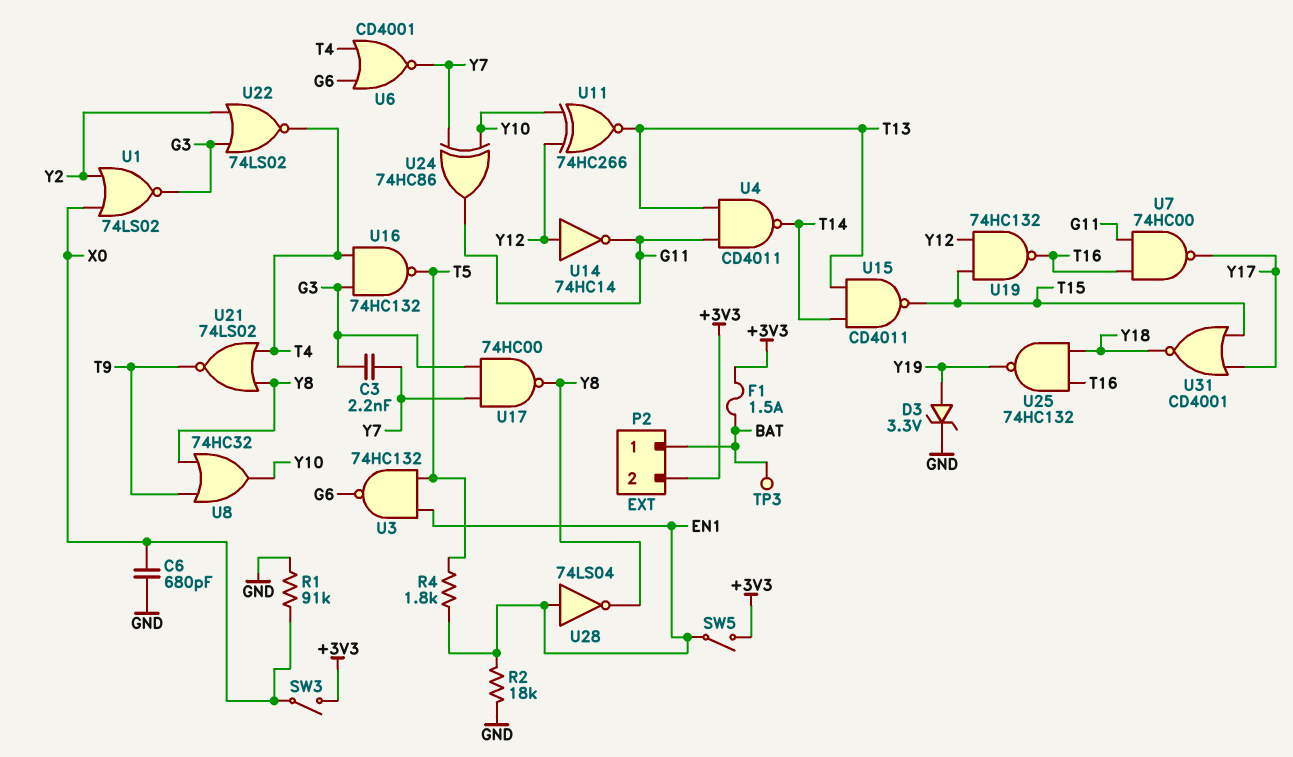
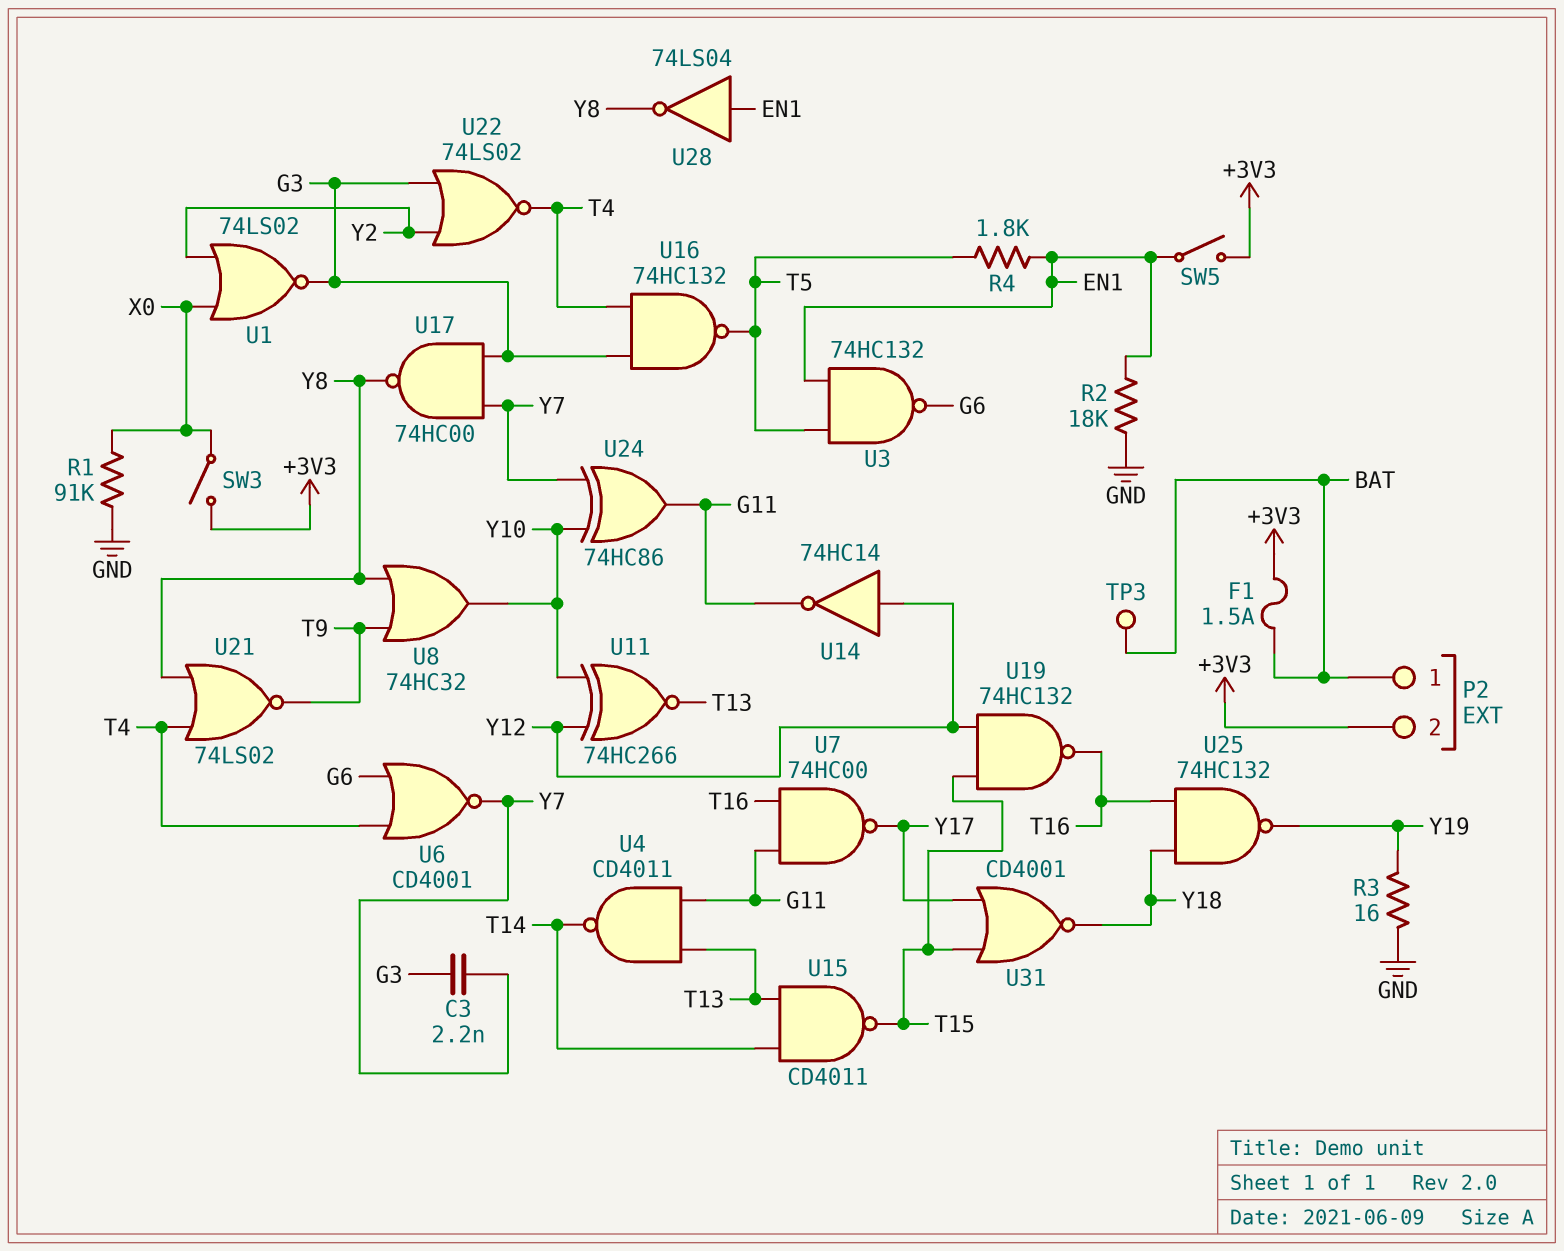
C6: 680pF (GND, X0) -> none
D3: zener 3.3V (A Y19, K GND) -> none
R3: none -> 16 (GND, Y19)

